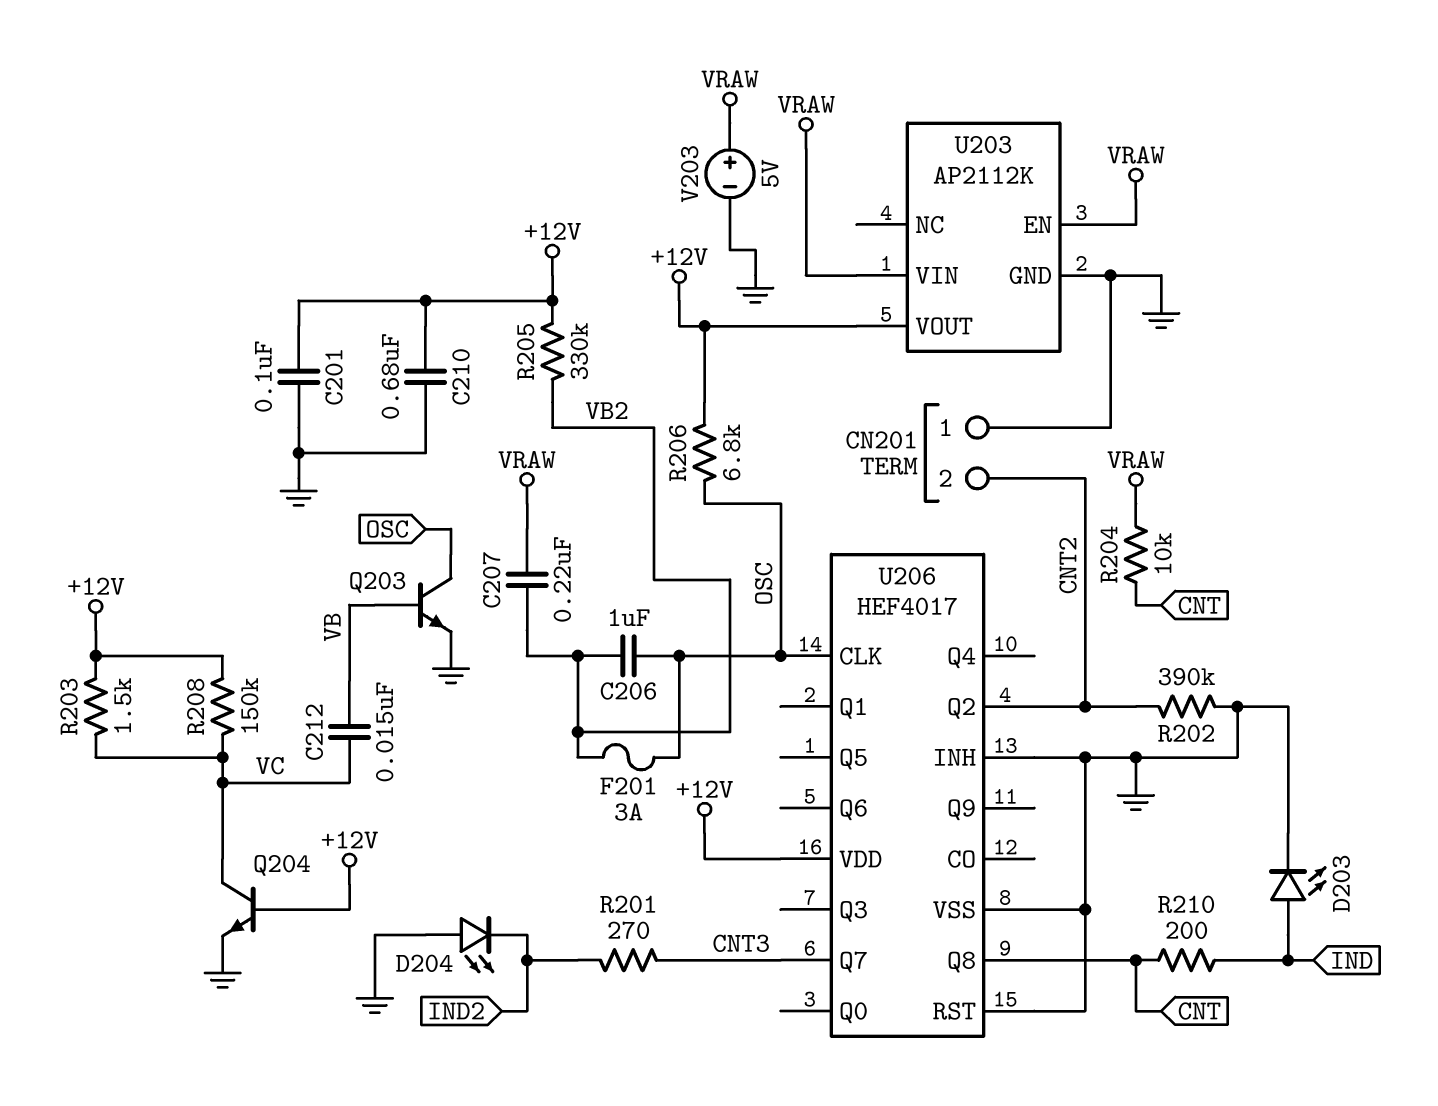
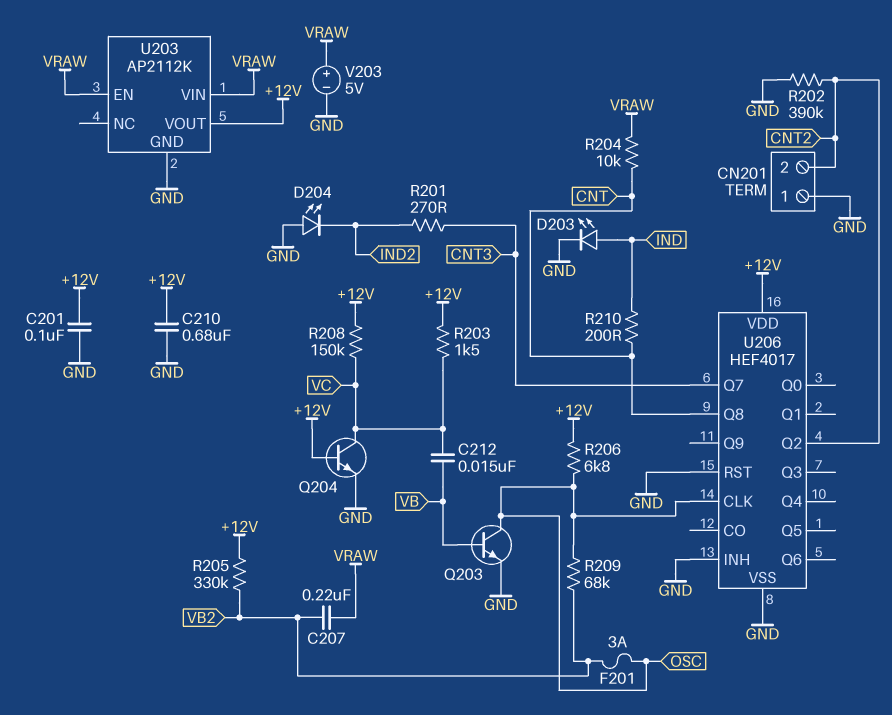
C206: 1uF (OSC, VB2) -> none
R209: none -> 68k (OSC, VB2)

